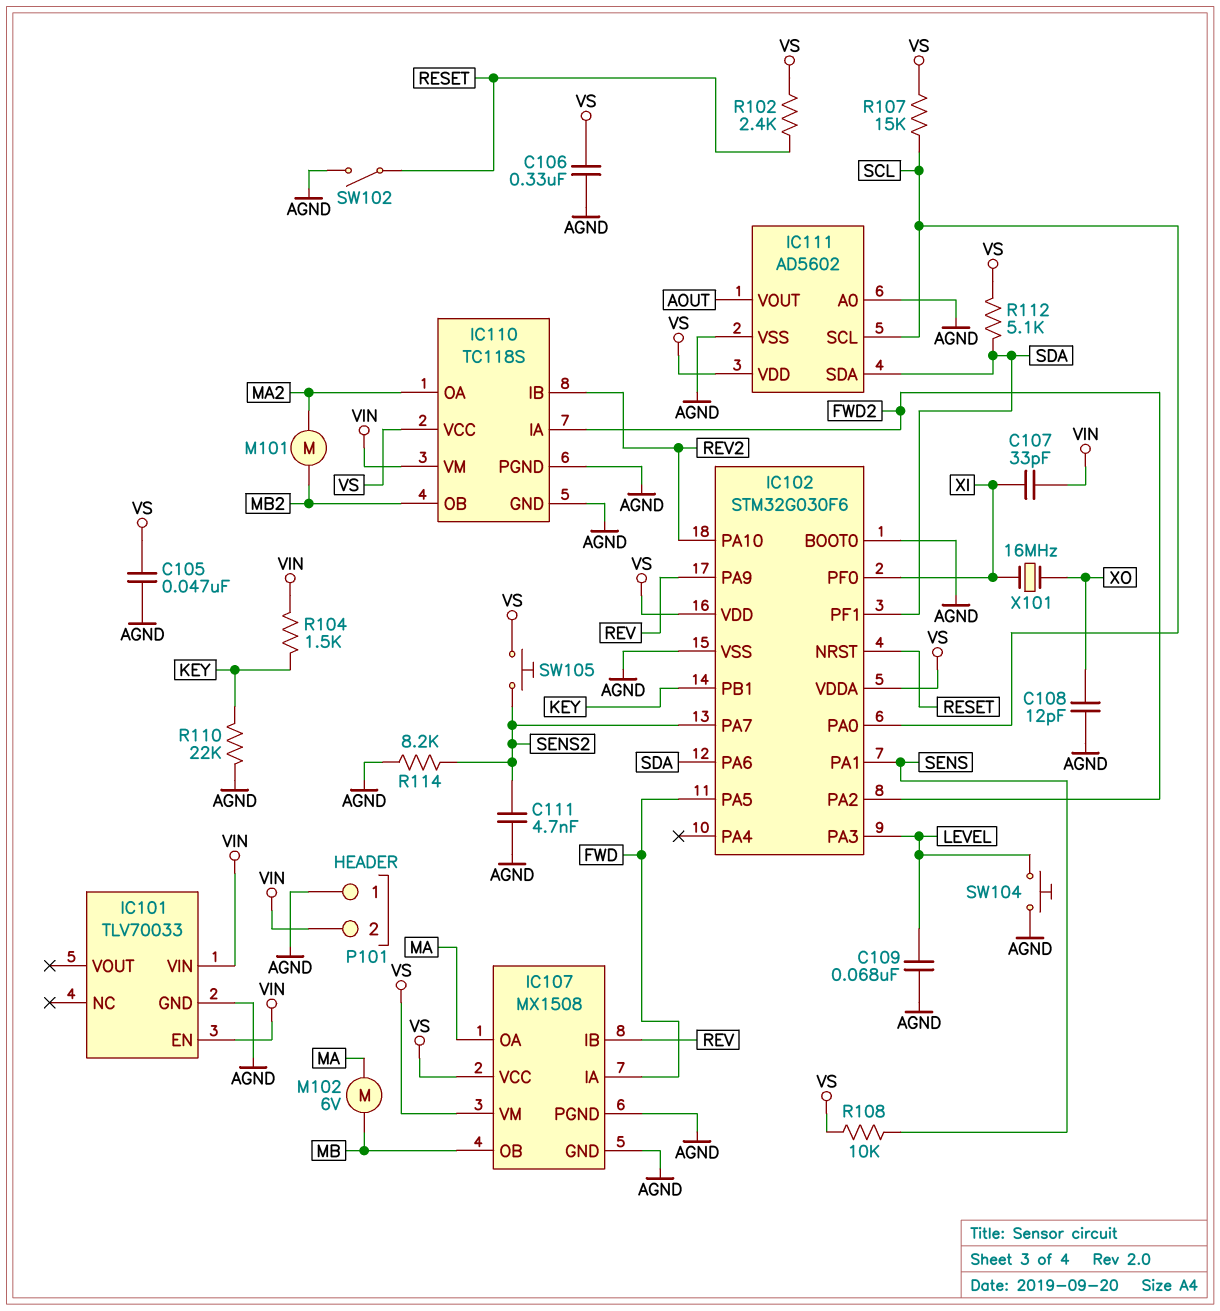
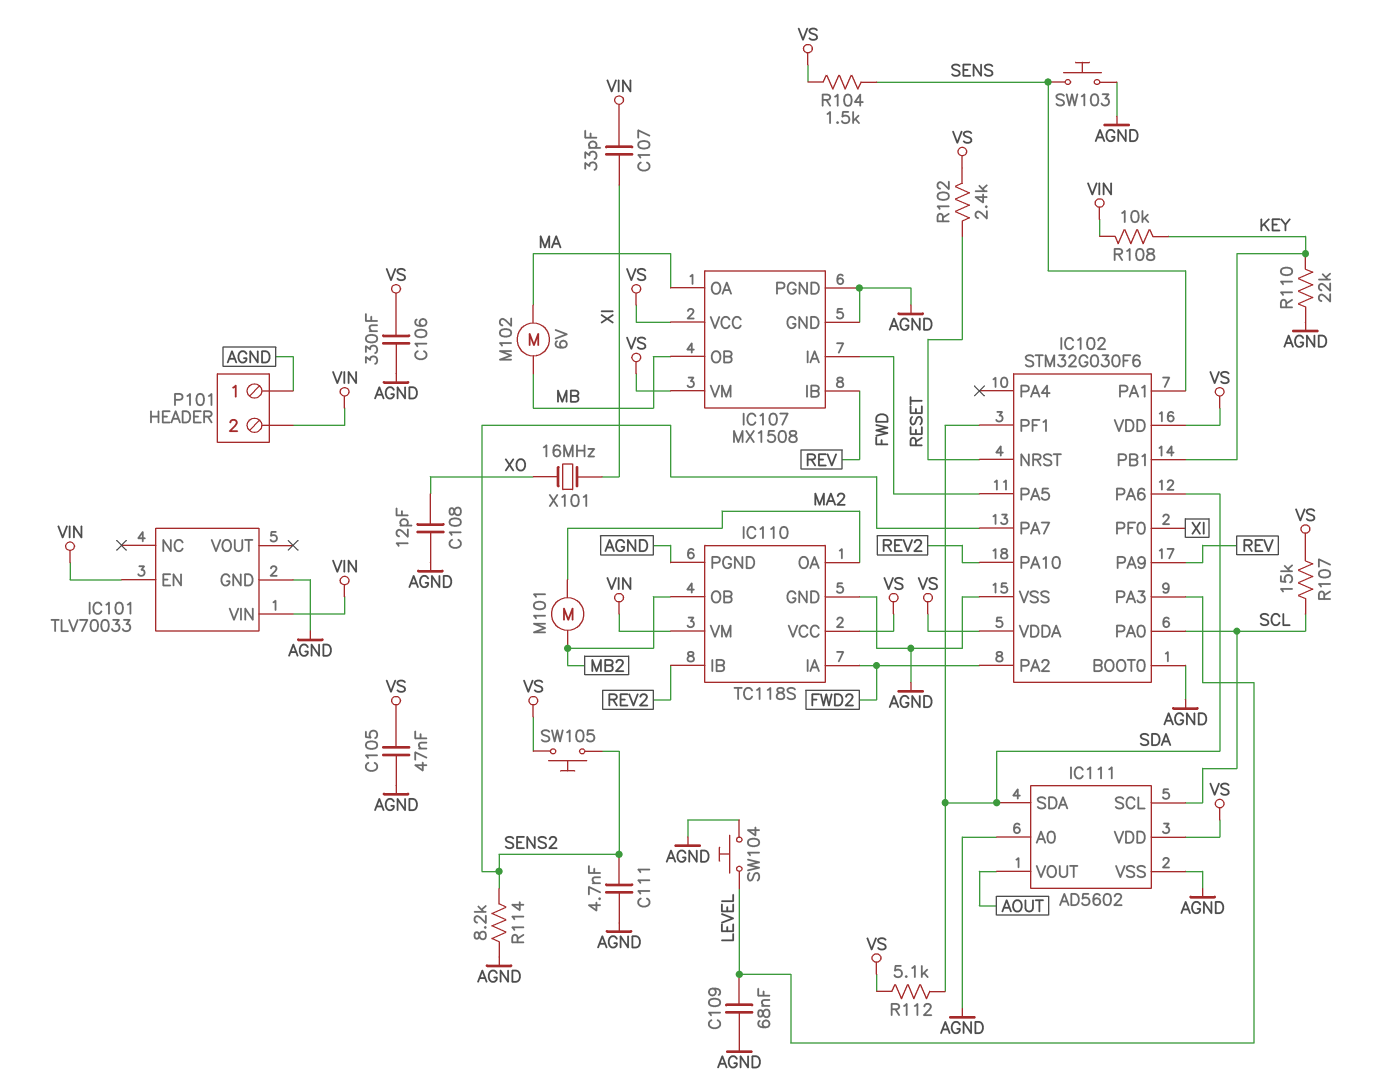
R104: 1.5k (KEY, VIN) -> 1.5k (SENS, VS)
R108: 10k (SENS, VS) -> 10k (KEY, VIN)
SW102: switch (AGND, RESET) -> none
SW103: none -> button (AGND, SENS)

